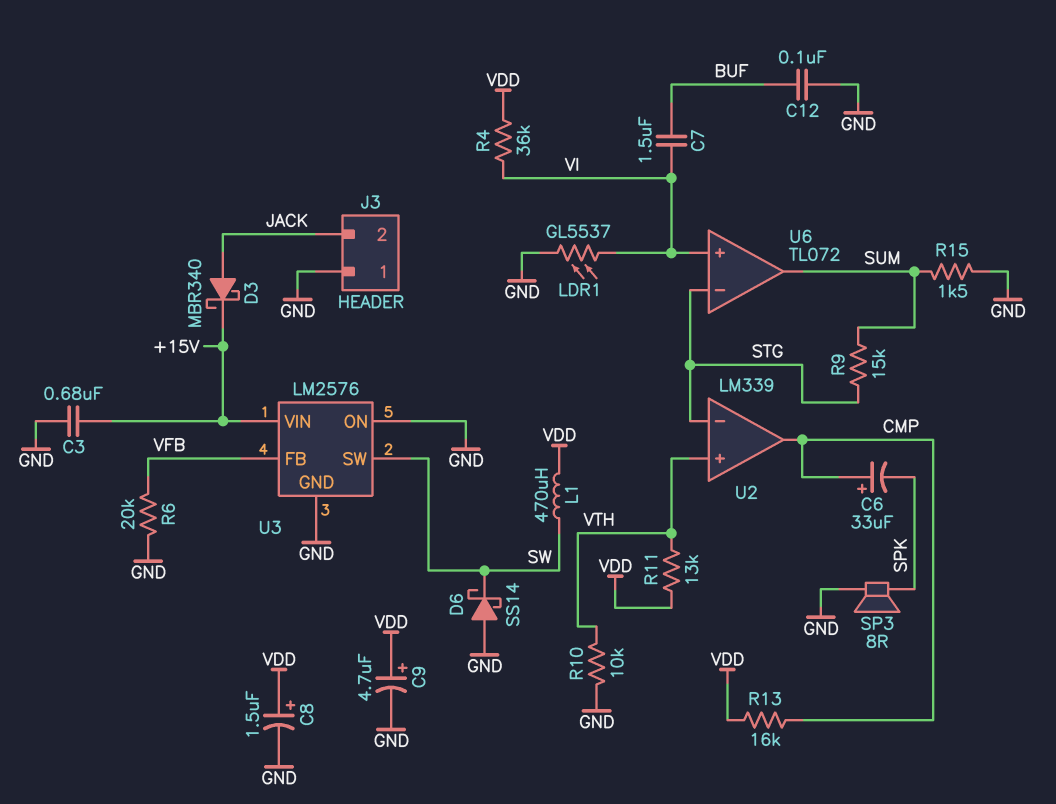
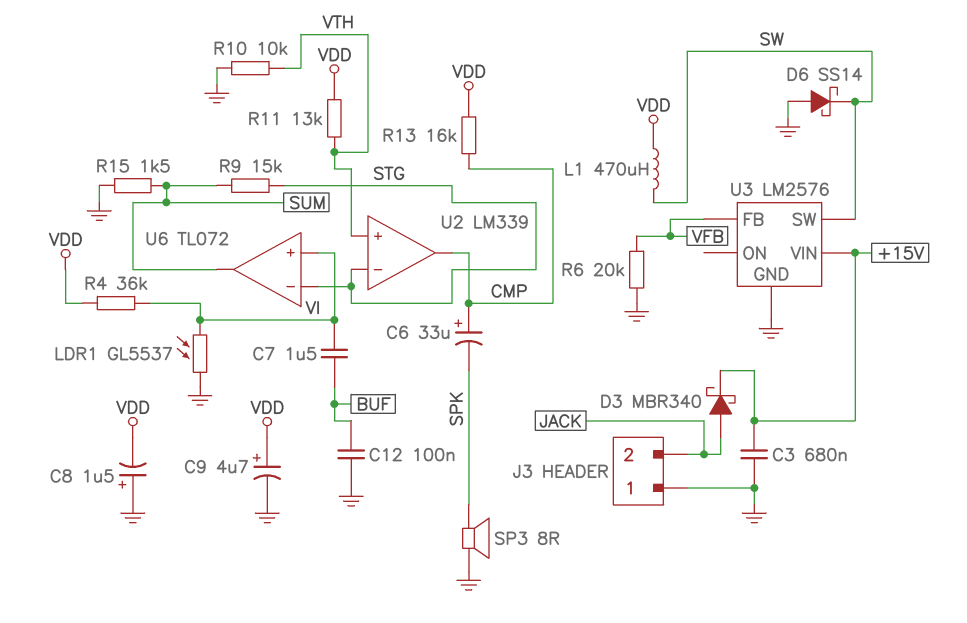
C8: 1.5uF (plus VDD, minus GND) -> 1.5uF (plus GND, minus VDD)
U3 pin ON: GND -> none

